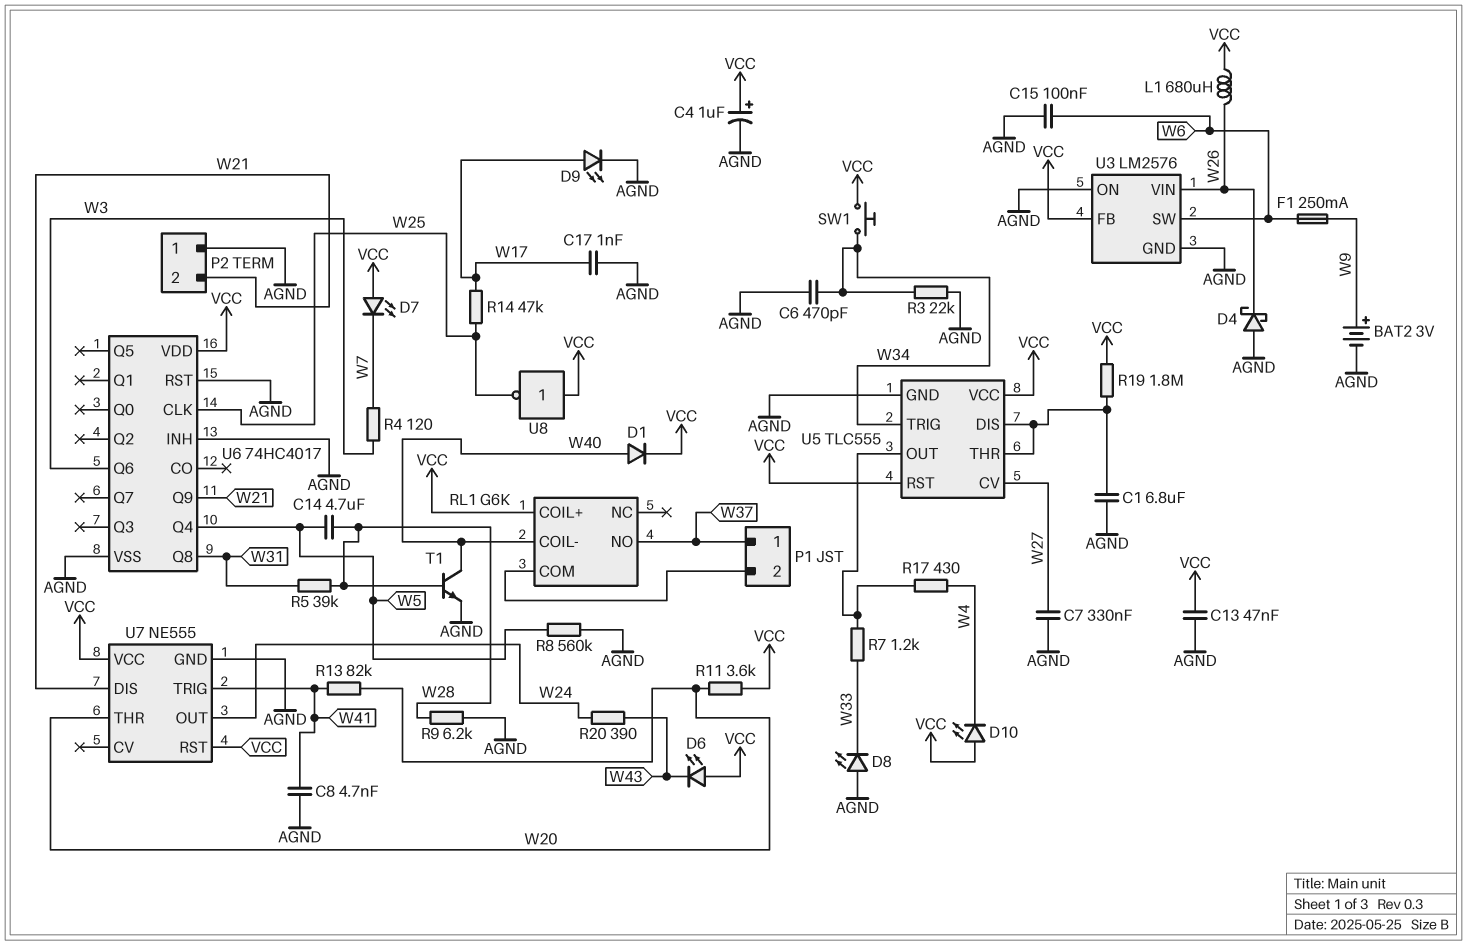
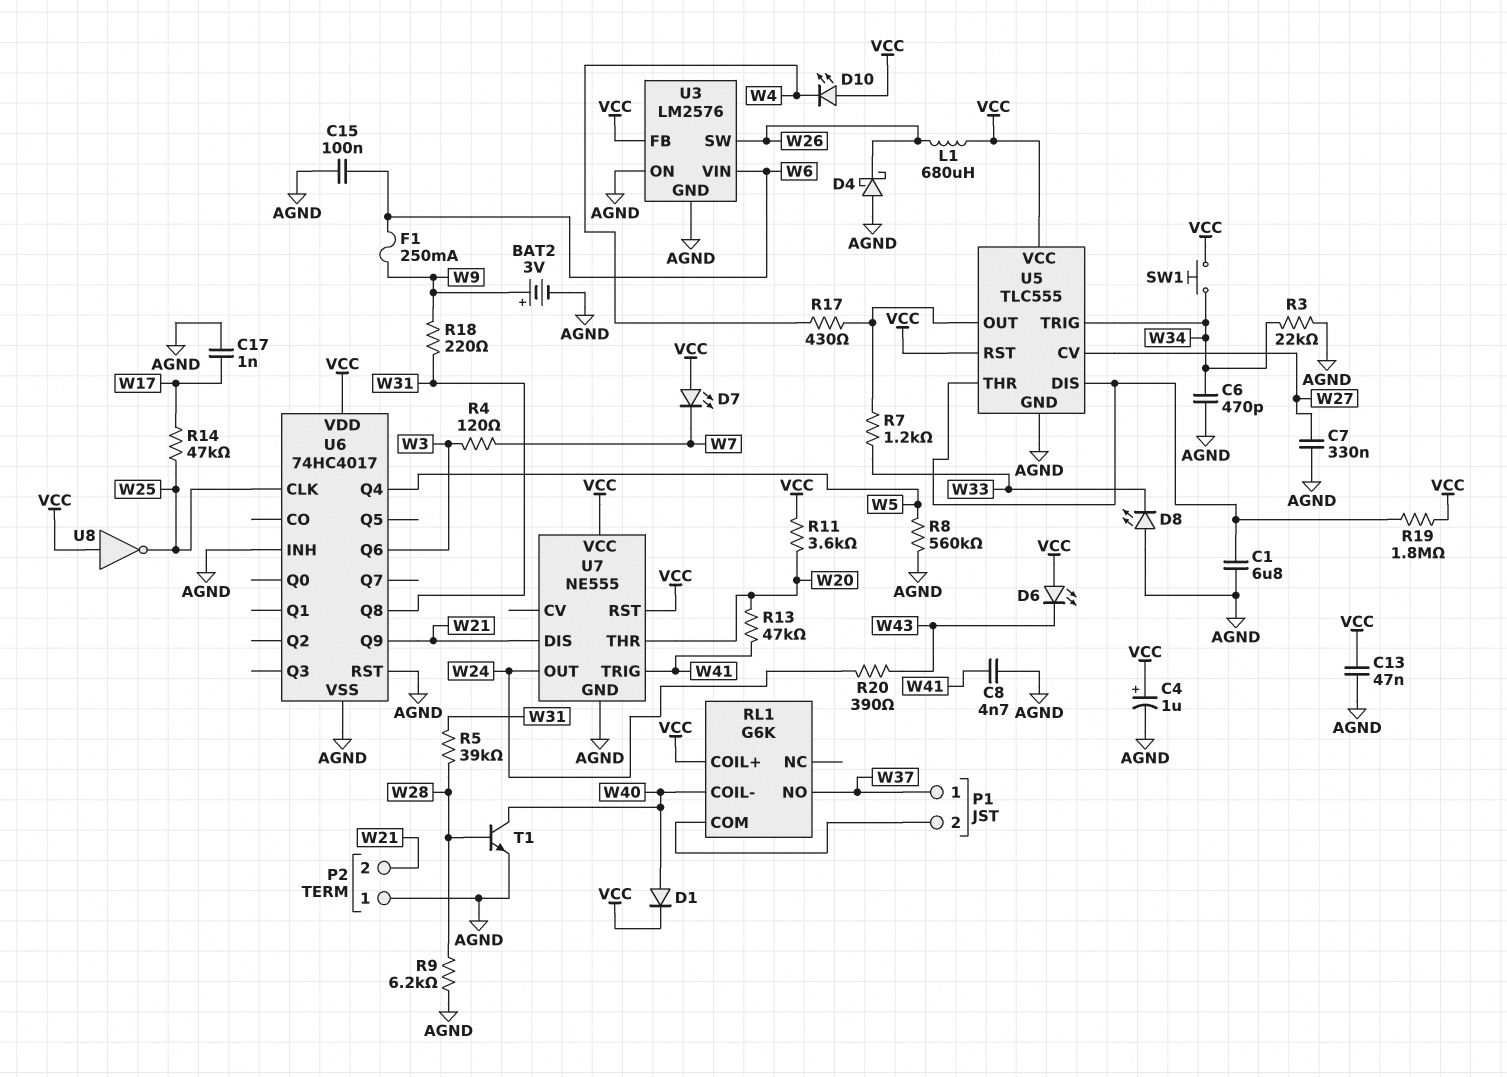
C14: 4.7uF (W5, W28) -> none
D9: LED (A W17, K AGND) -> none
R13: 82k (W20, W41) -> 47k (W20, W41)
R18: none -> 220 (W9, W31)
U3 pin SW: W6 -> W26
U3 pin VIN: W26 -> W6

